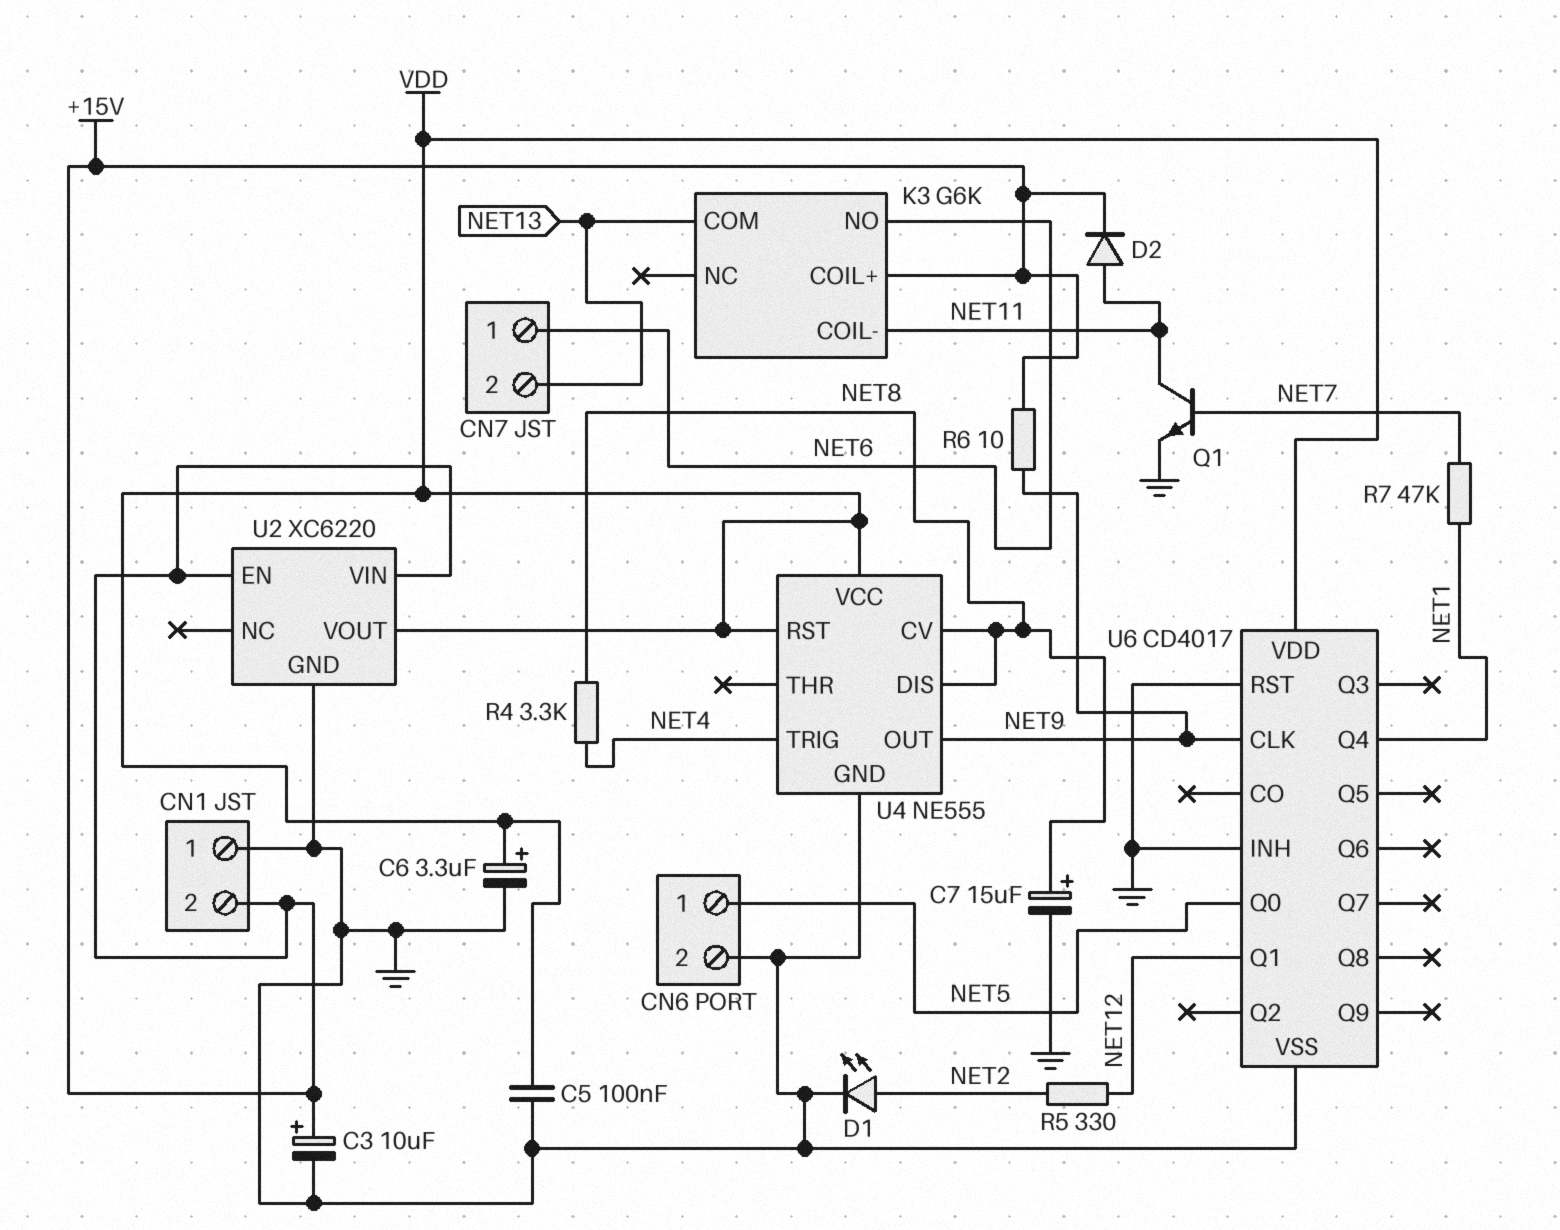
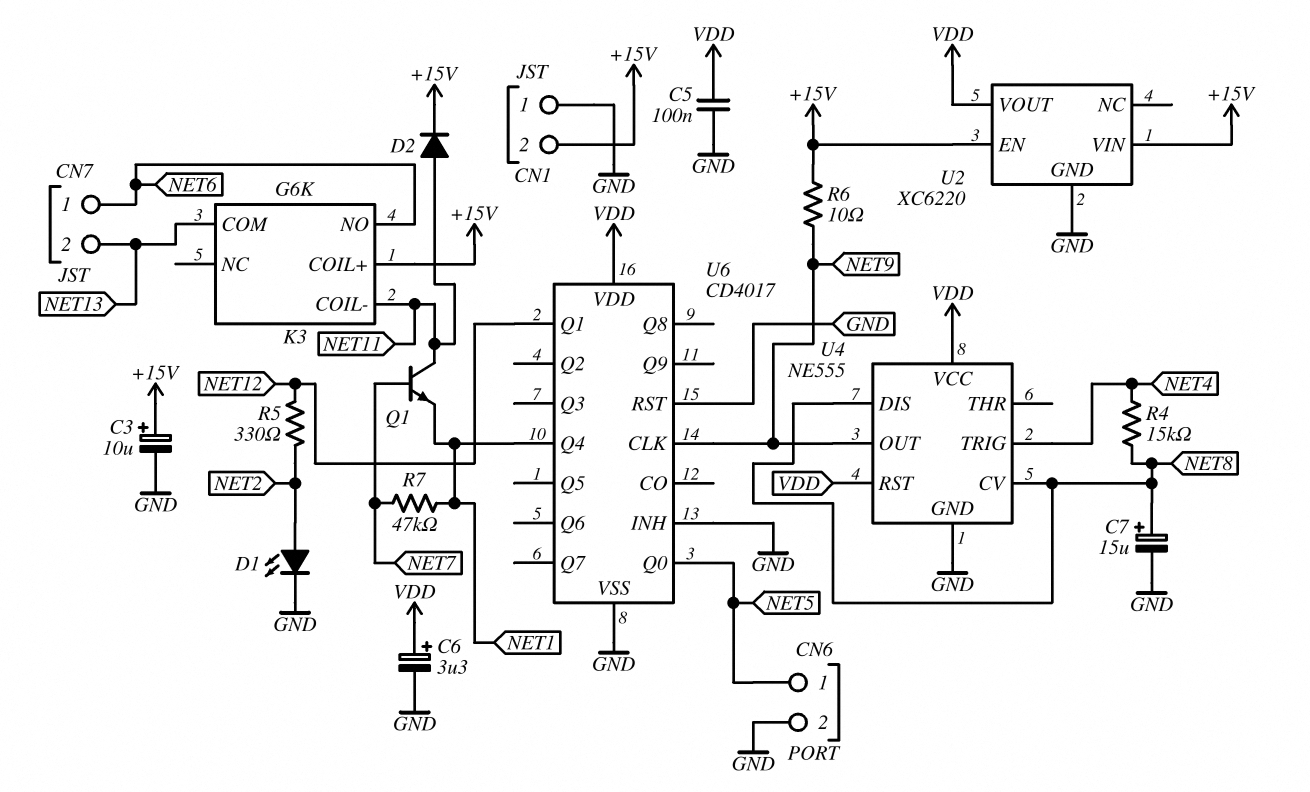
Q1: NPN (B NET7, C NET11, E GND) -> NPN (B NET7, C NET11, E NET1)
R4: 3.3k (NET4, NET8) -> 15k (NET4, NET8)

